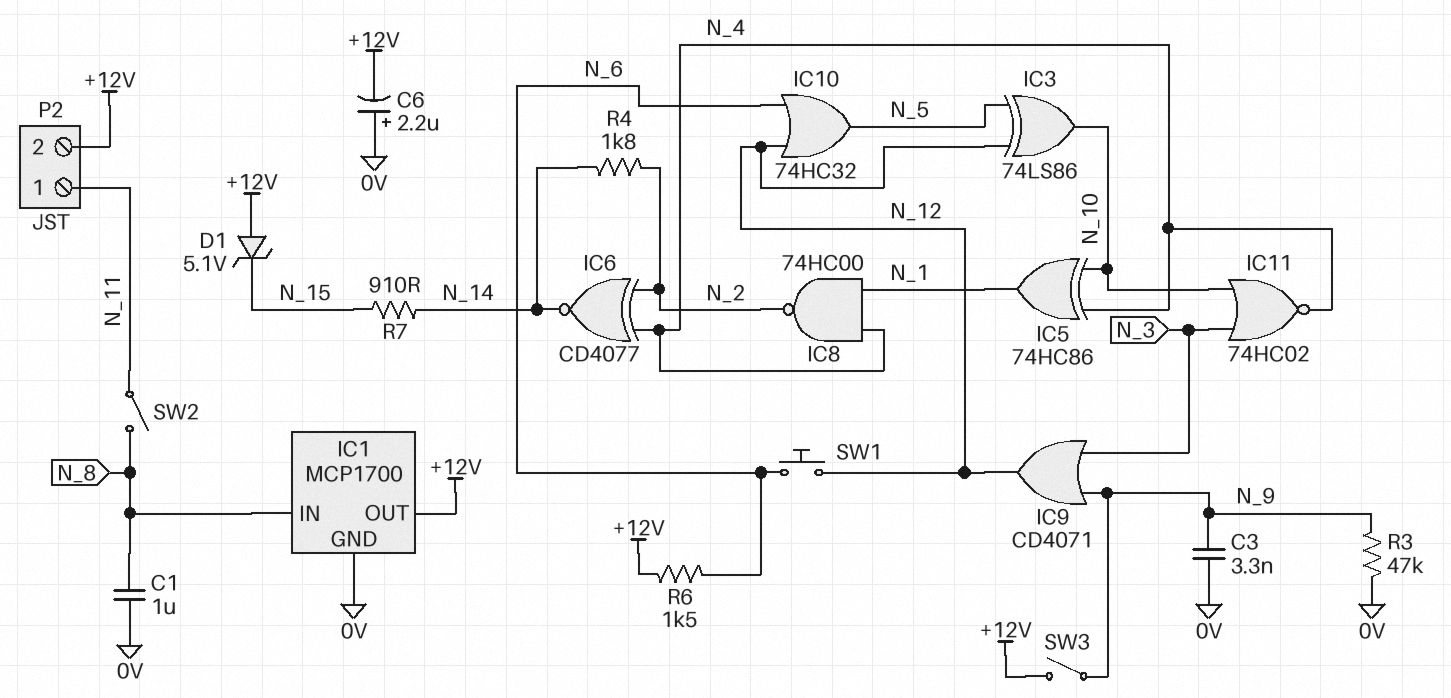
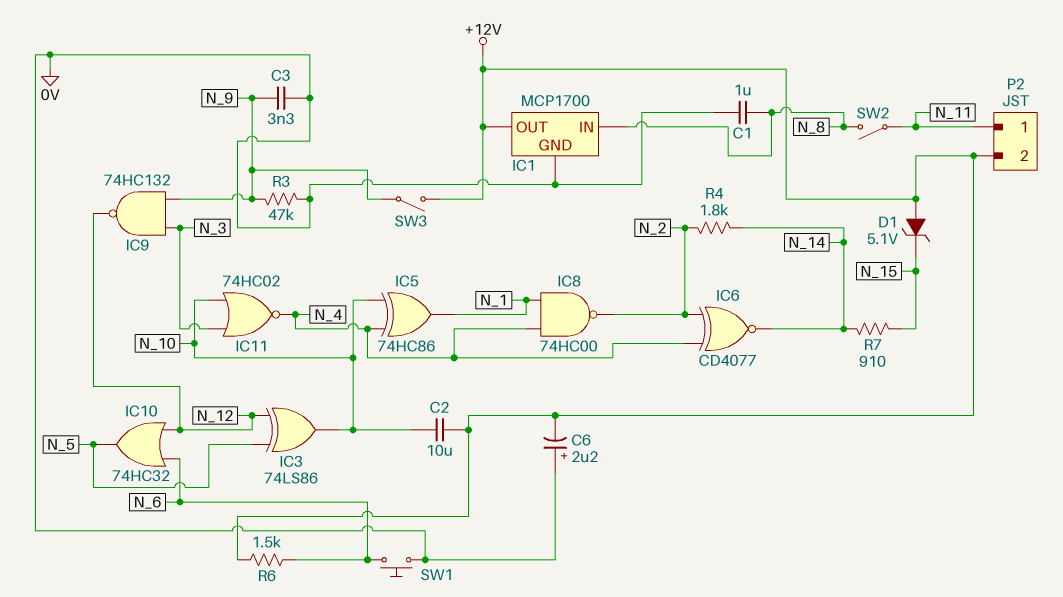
C2: none -> 10uF (+12V, N_10)
IC9: OR CD4071 (in N_3, in N_9, out N_12) -> NAND 74HC132 (in N_3, in N_9, out N_12)
SW1: button (N_6, N_12) -> button (0V, N_6)

